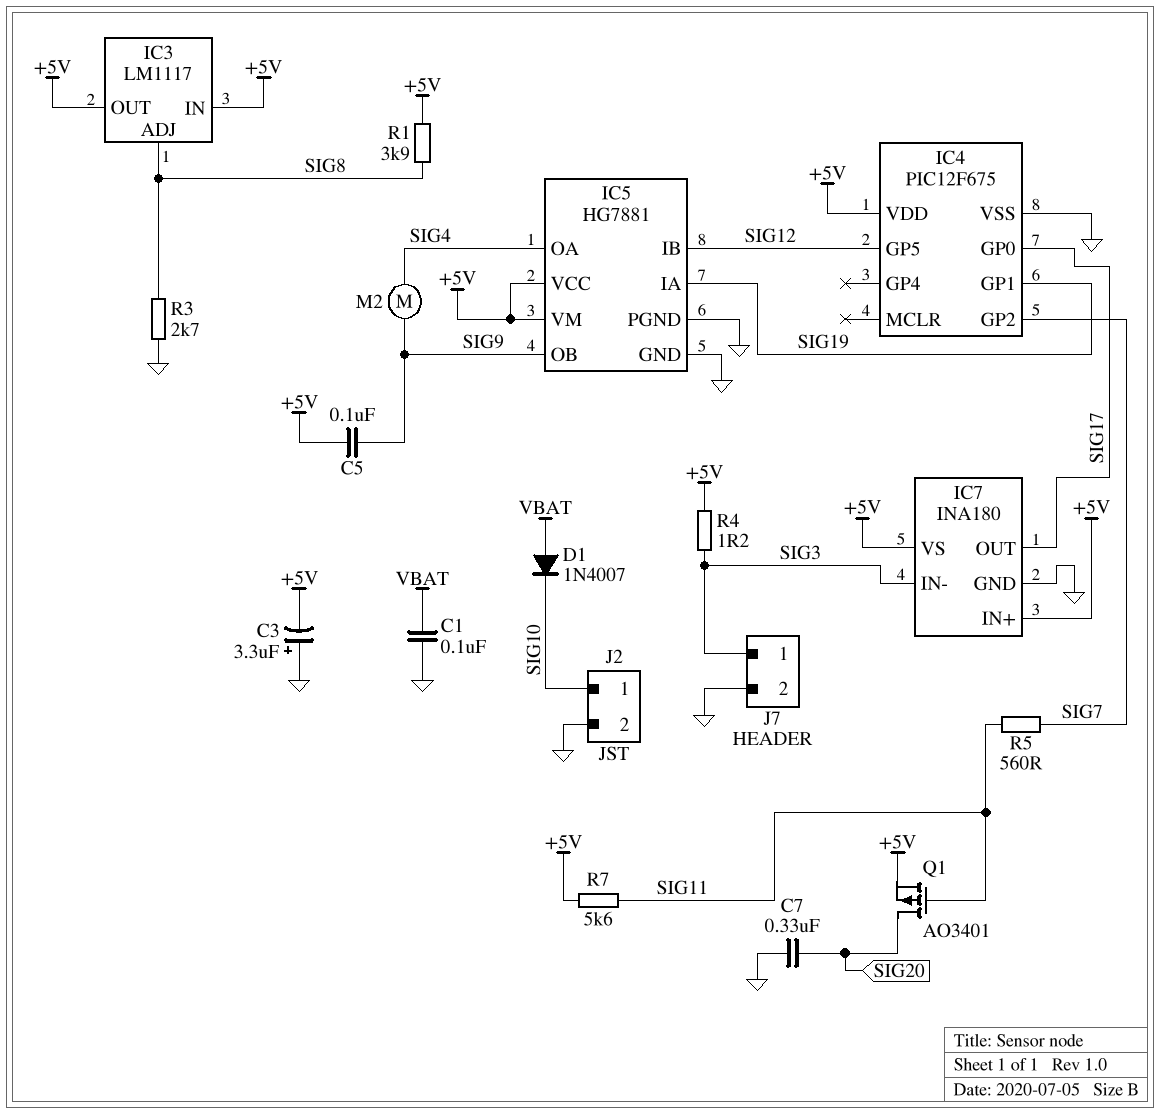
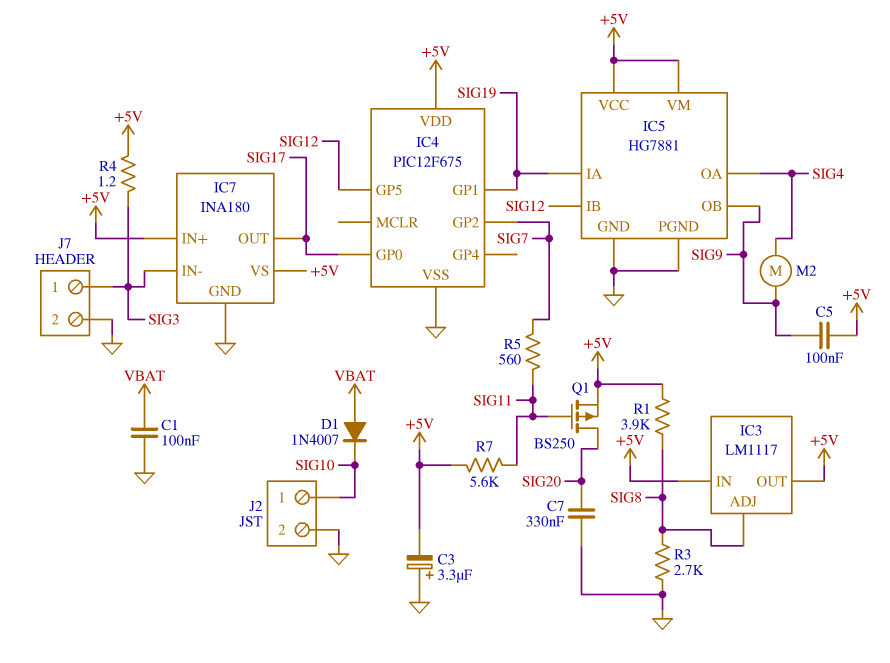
Q1: PMOS AO3401 (G SIG11, D SIG20, S +5V) -> PMOS BS250 (G SIG11, D SIG20, S +5V)

